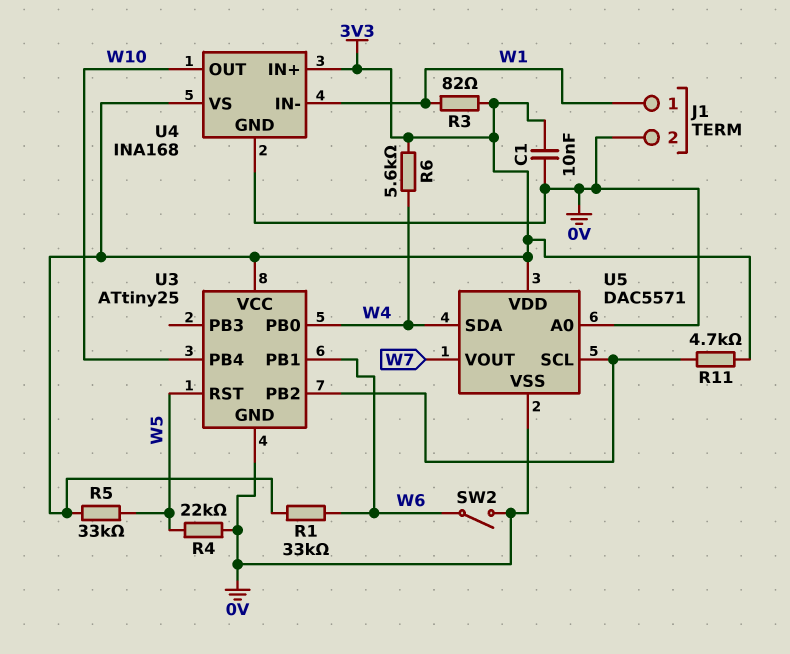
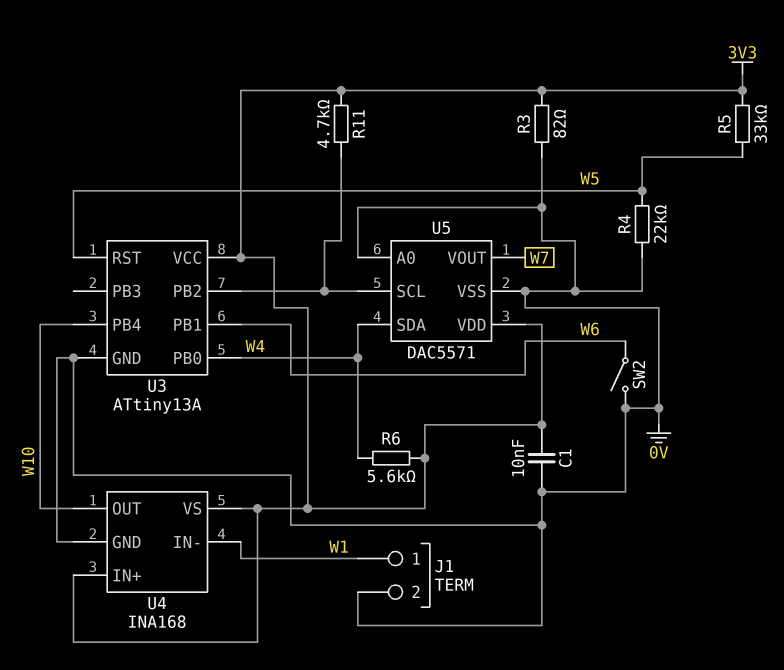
R1: 33k (3V3, W6) -> none
R3: 82 (3V3, W1) -> 82 (0V, 3V3)
U3: ATtiny25 -> ATtiny13A

